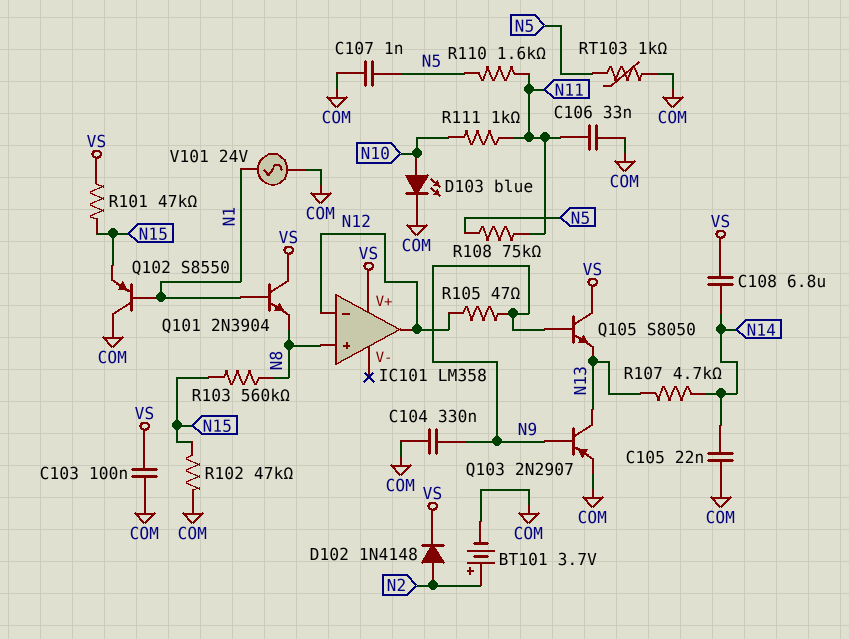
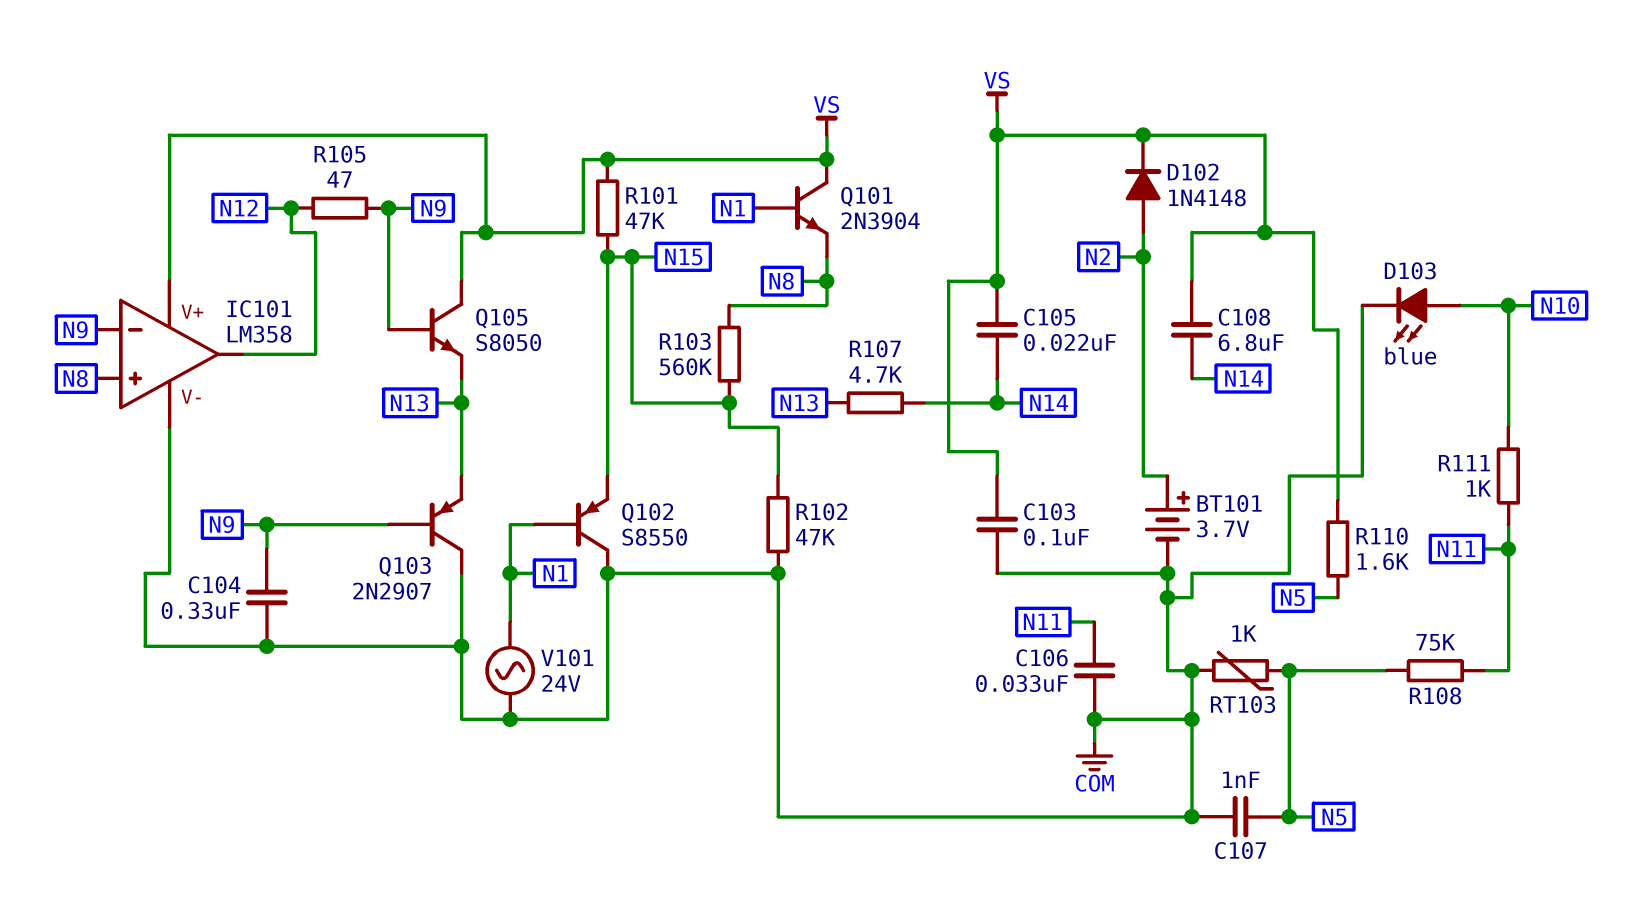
C105: 22nF (COM, N14) -> 22nF (N14, VS)
IC101 pin V-: none -> COM
IC101 pin in-: N12 -> N9
Q103: PNP 2N2907 (B N9, C N13, E COM) -> PNP 2N2907 (B N9, C COM, E N13)
R110: 1.6k (N5, N11) -> 1.6k (N5, VS)

